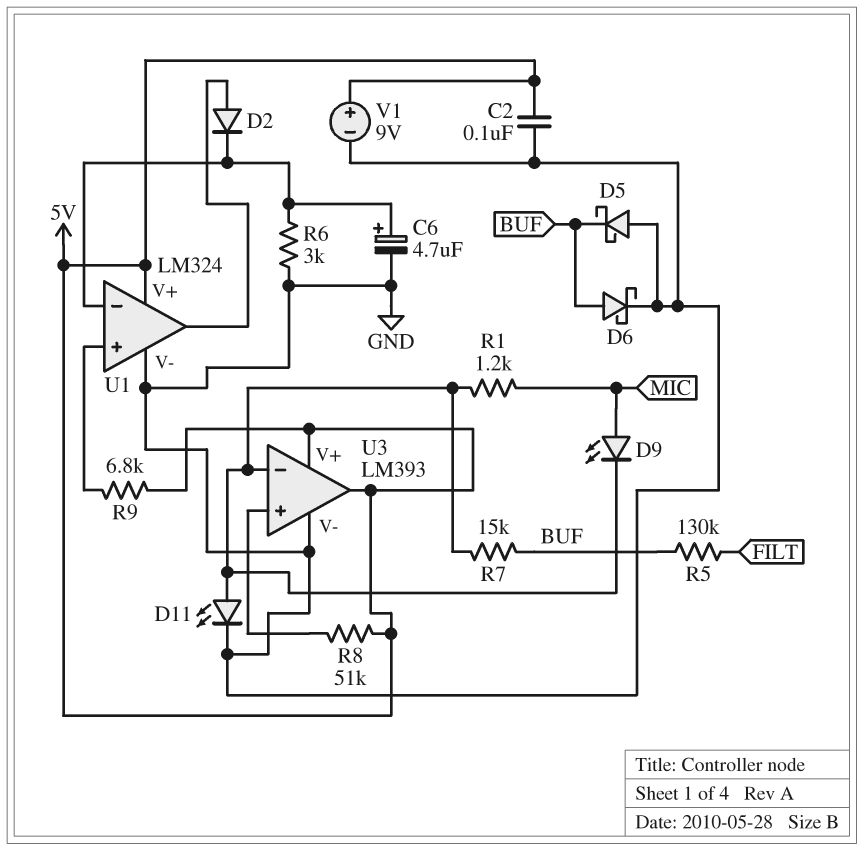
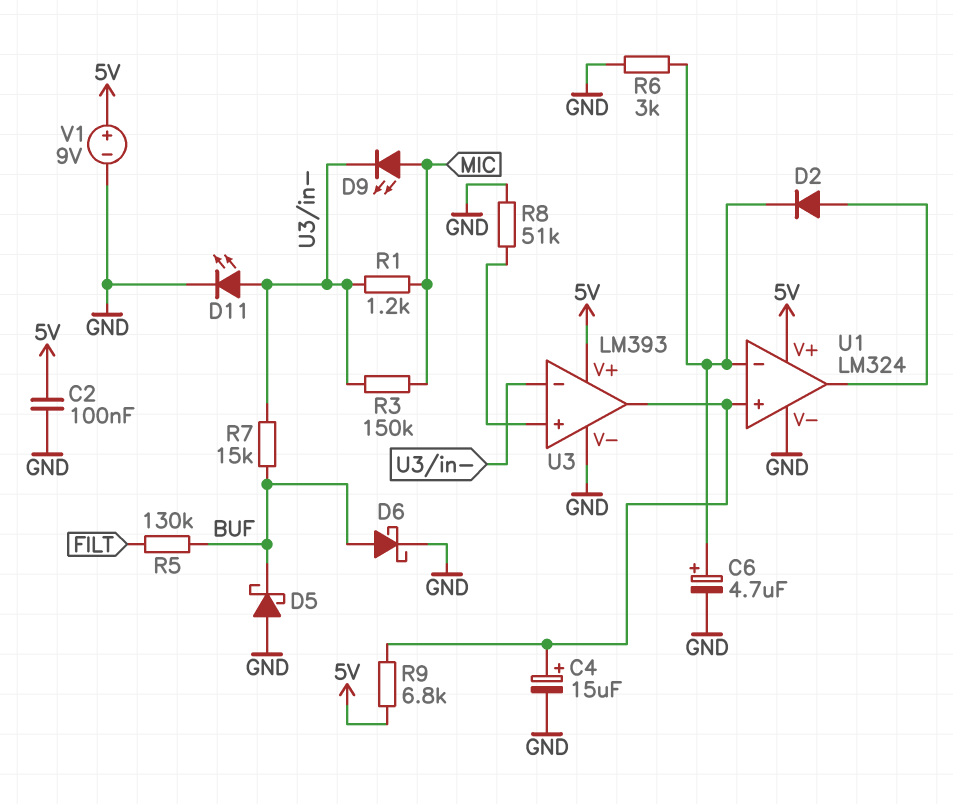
C4: none -> 15uF (plus U1/in+, minus GND)
R3: none -> 150k (MIC, U3/in-)
R8: 51k (5V, U3/in+) -> 51k (GND, U3/in+)
U3 pin out: 5V -> U1/in+

